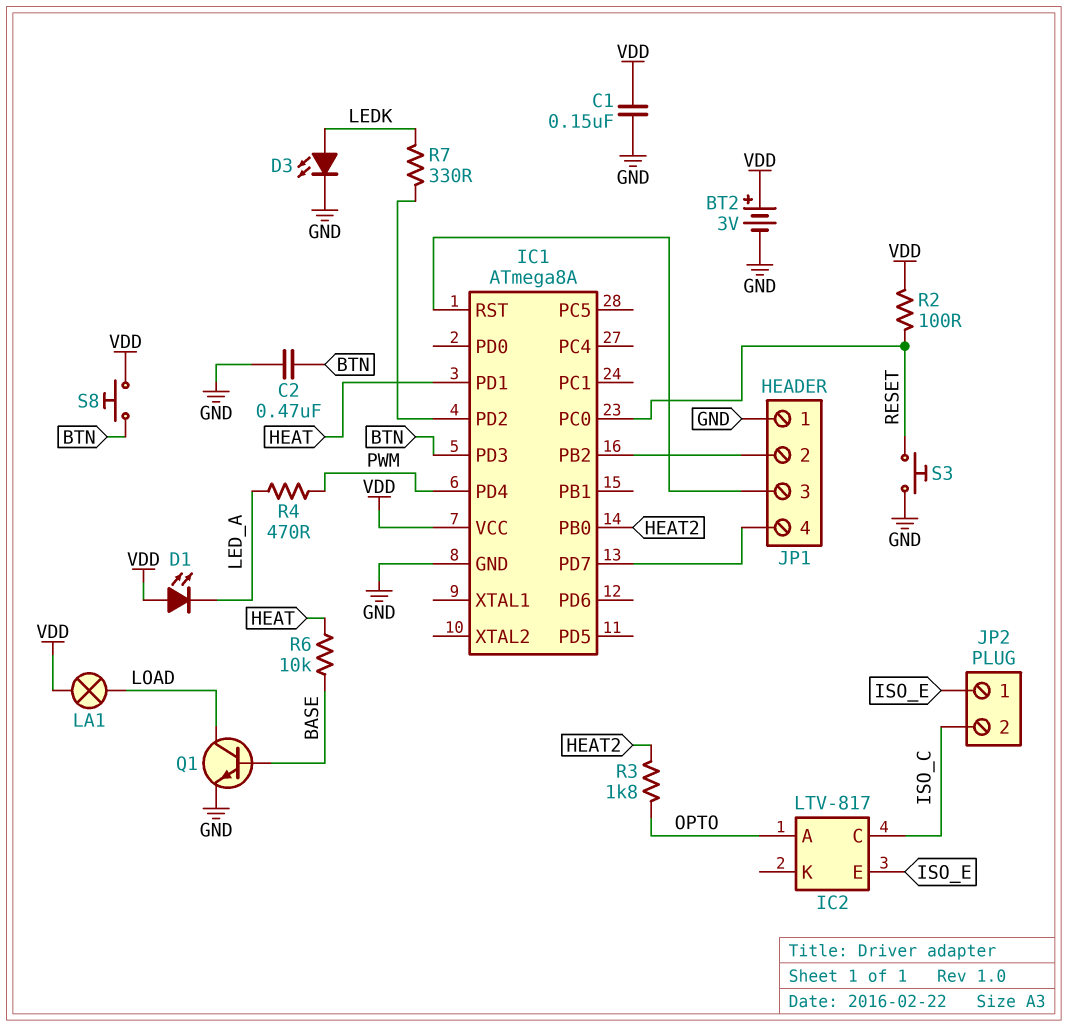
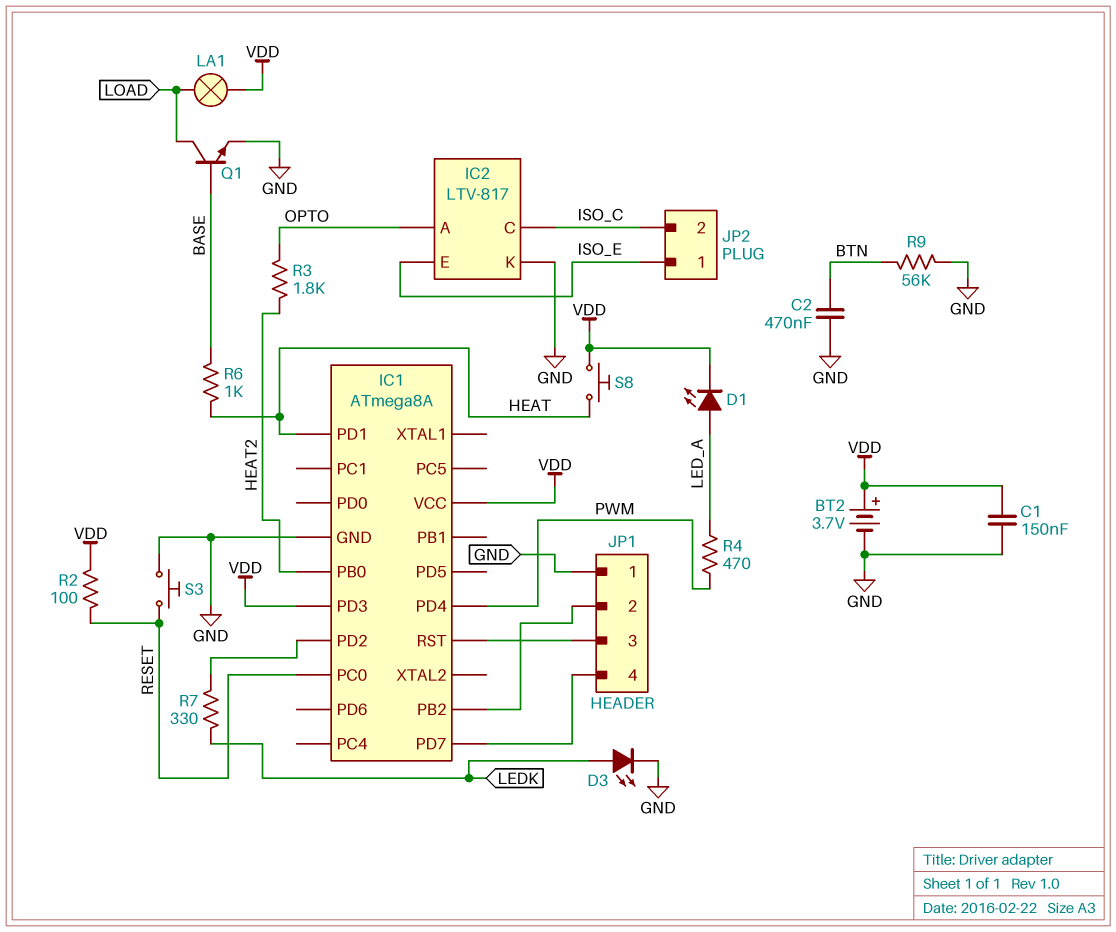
BT2: 3V (plus VDD, minus GND) -> 3.7V (plus VDD, minus GND)
D1: LED (A VDD, K LED_A) -> LED (A LED_A, K VDD)
IC1 pin PD3: BTN -> VDD
IC2 pin K: none -> GND
R6: 10k (BASE, HEAT) -> 1k (BASE, HEAT)
R9: none -> 56k (BTN, GND)
S8: button (BTN, VDD) -> button (HEAT, VDD)

